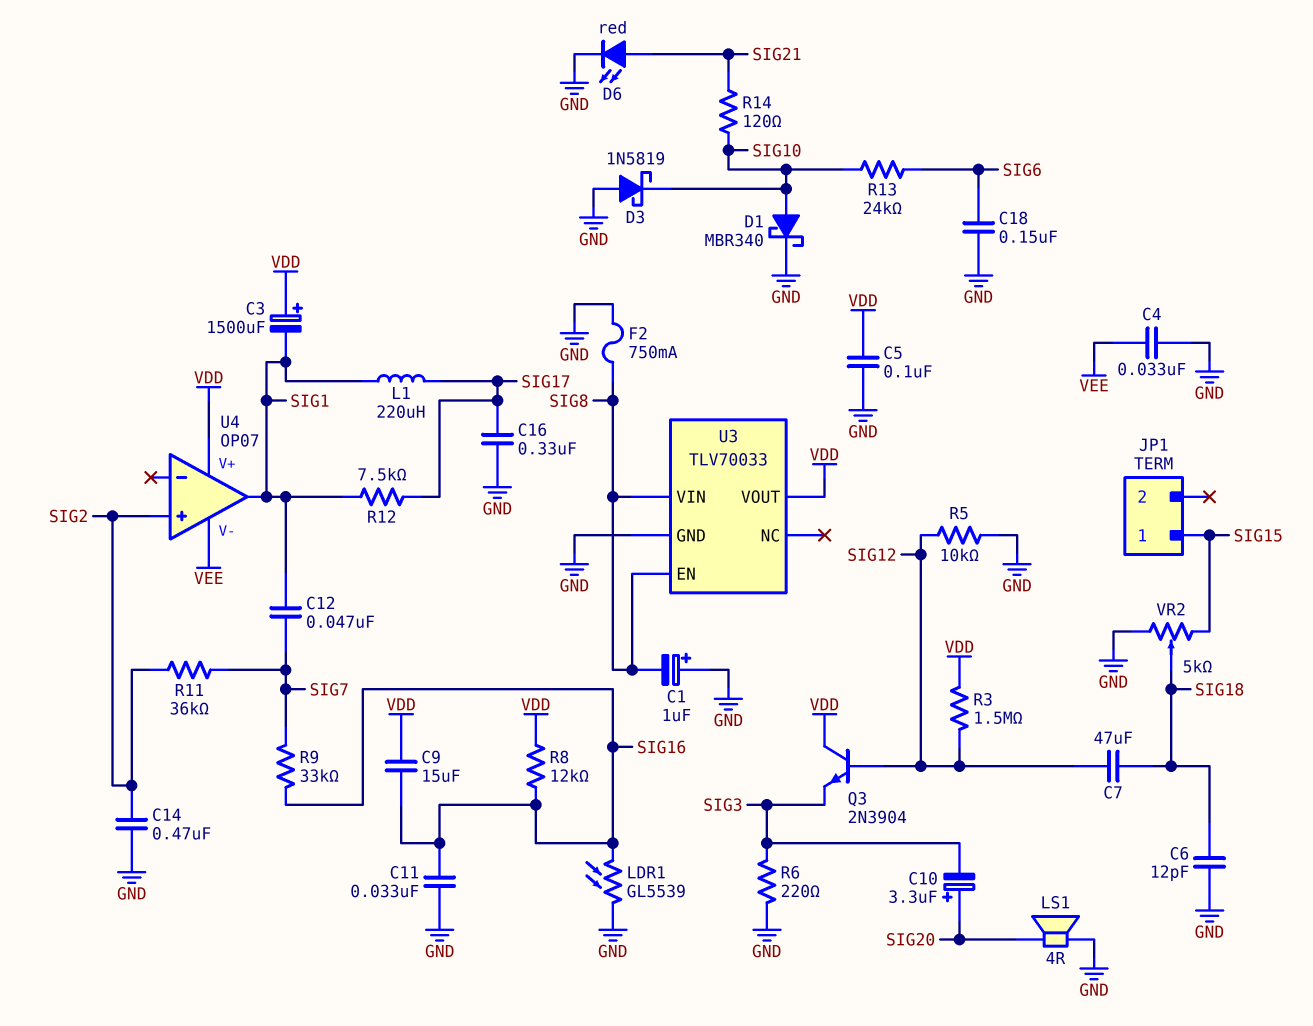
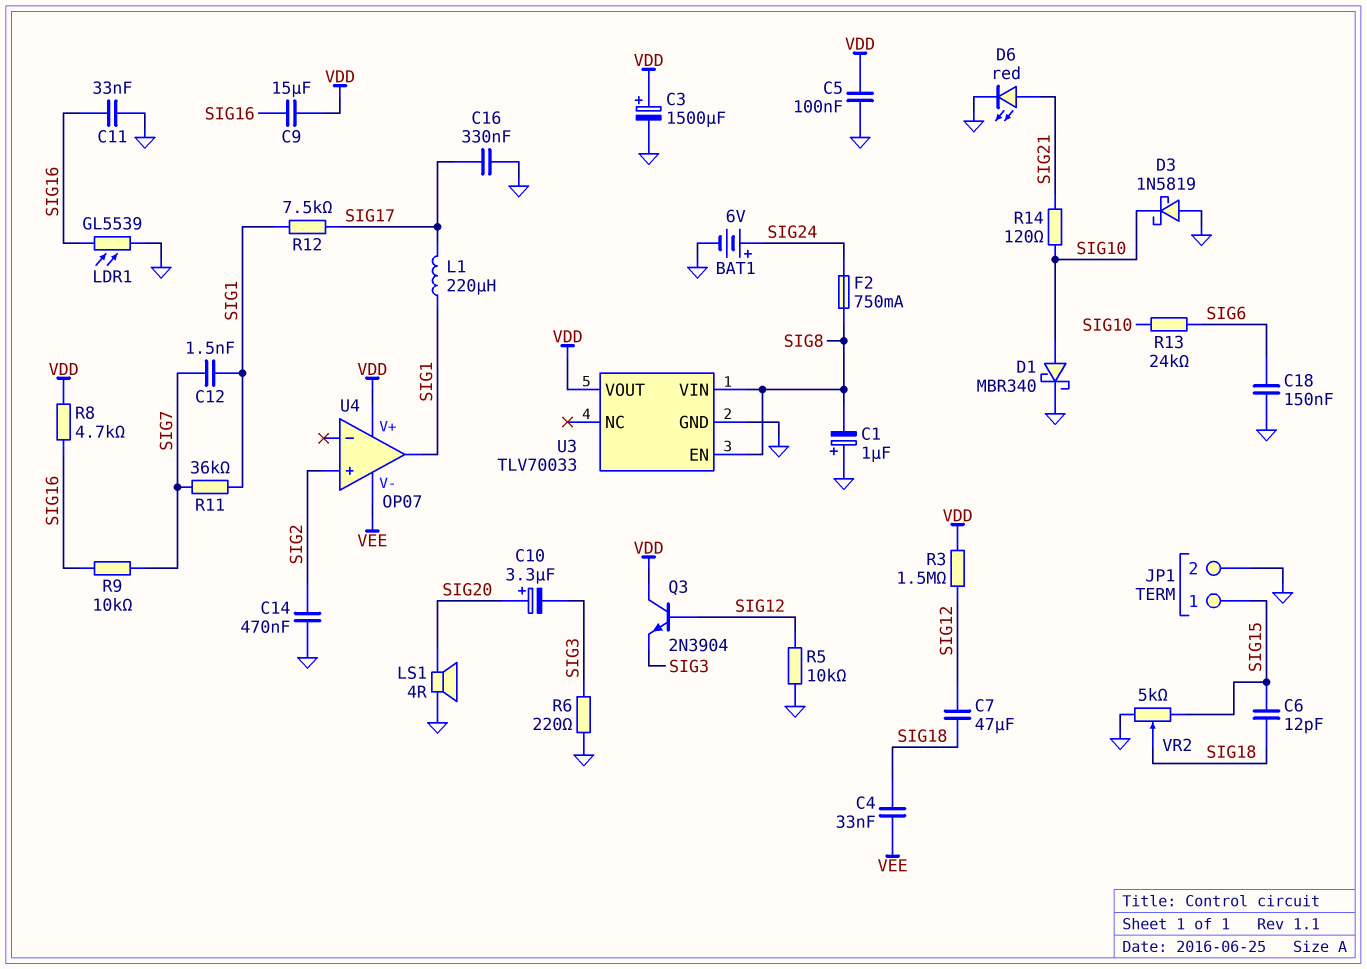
BAT1: none -> 6V (plus SIG24, minus GND)
C3: 1500uF (plus VDD, minus SIG1) -> 1500uF (plus VDD, minus GND)
C4: 33nF (GND, VEE) -> 33nF (SIG18, VEE)
C6: 12pF (GND, SIG18) -> 12pF (SIG15, SIG18)
C12: 47nF (SIG1, SIG7) -> 1.5nF (SIG1, SIG7)
F2: 750mA (GND, SIG8) -> 750mA (SIG8, SIG24)
JP1 pin 2: none -> GND
R8: 12k (SIG16, VDD) -> 4.7k (SIG16, VDD)
R9: 33k (SIG7, SIG16) -> 10k (SIG7, SIG16)
R11: 36k (SIG2, SIG7) -> 36k (SIG1, SIG7)

